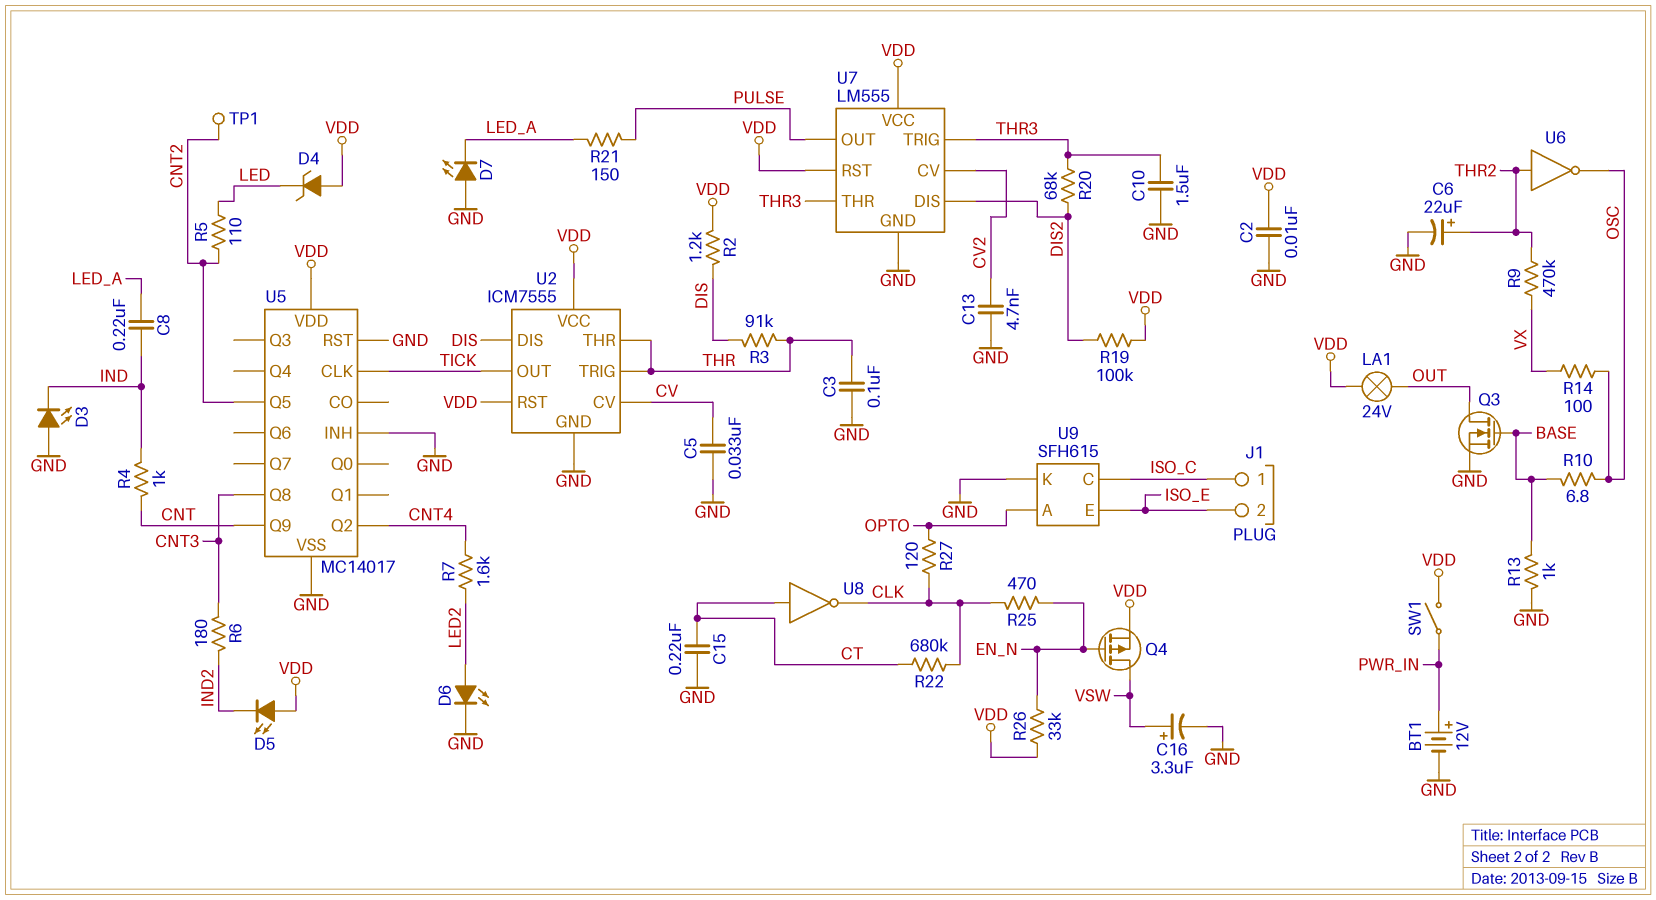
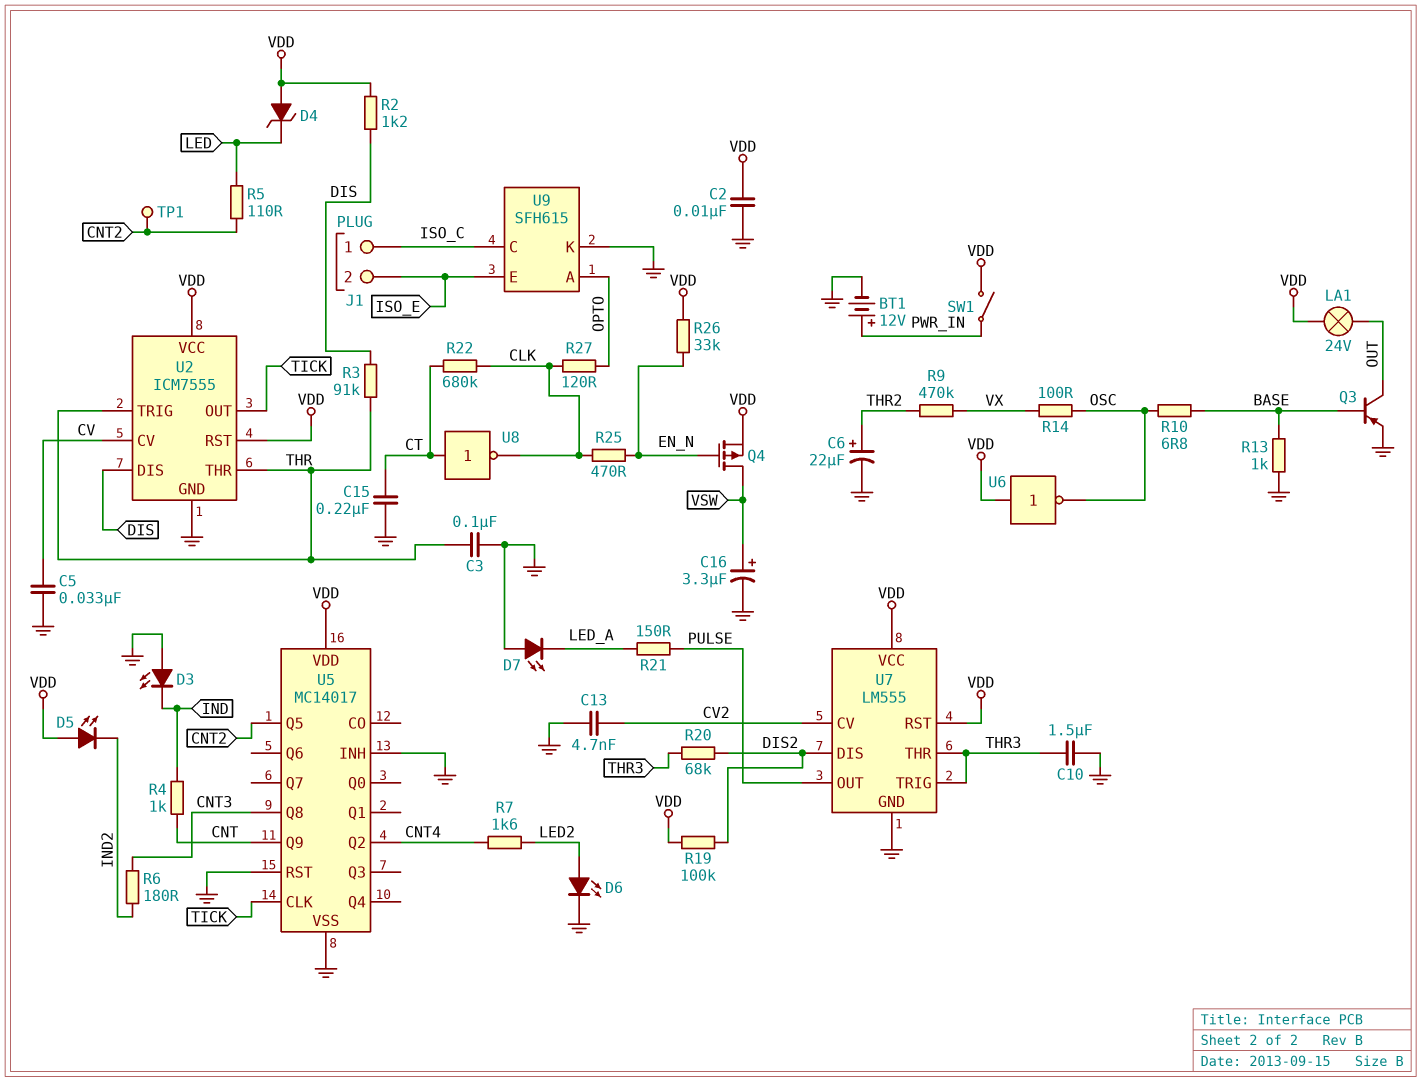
C8: 220nF (IND, LED_A) -> none
Q3: NMOS (G BASE, D OUT, S GND) -> PNP (B BASE, C OUT, E GND)
U6: NOT (in THR2, out OSC) -> NOT (in VDD, out OSC)

